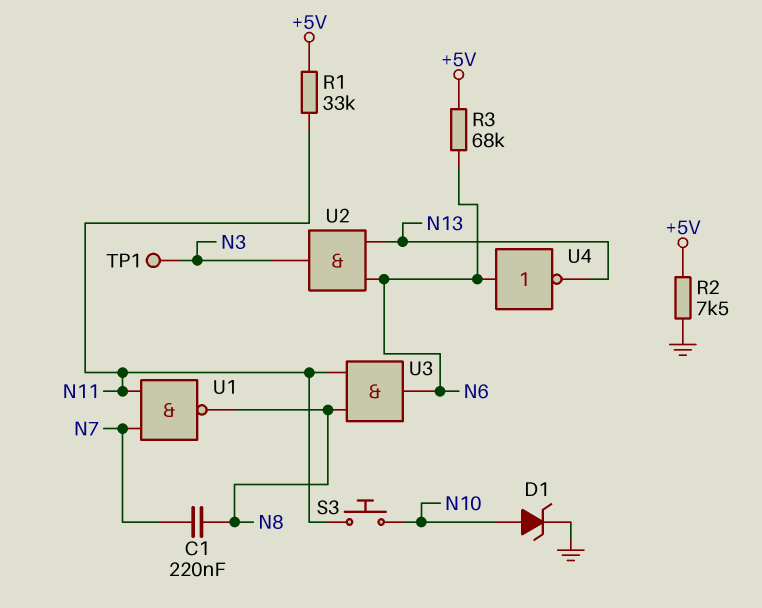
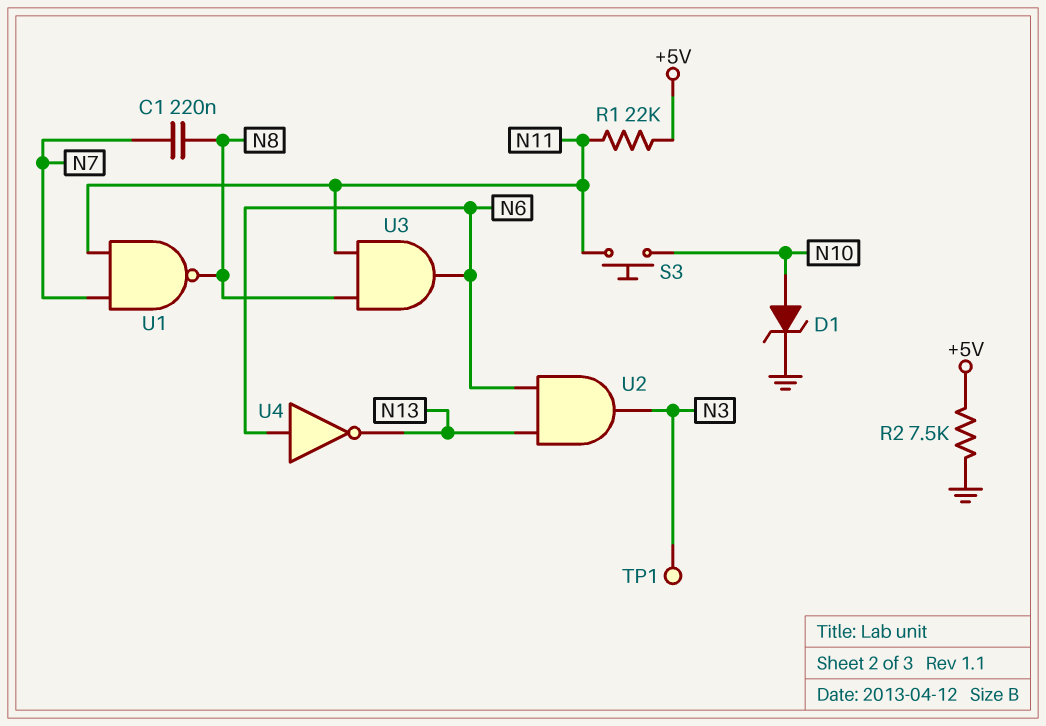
R1: 33k (+5V, N11) -> 22k (+5V, N11)
R3: 68k (+5V, N6) -> none

